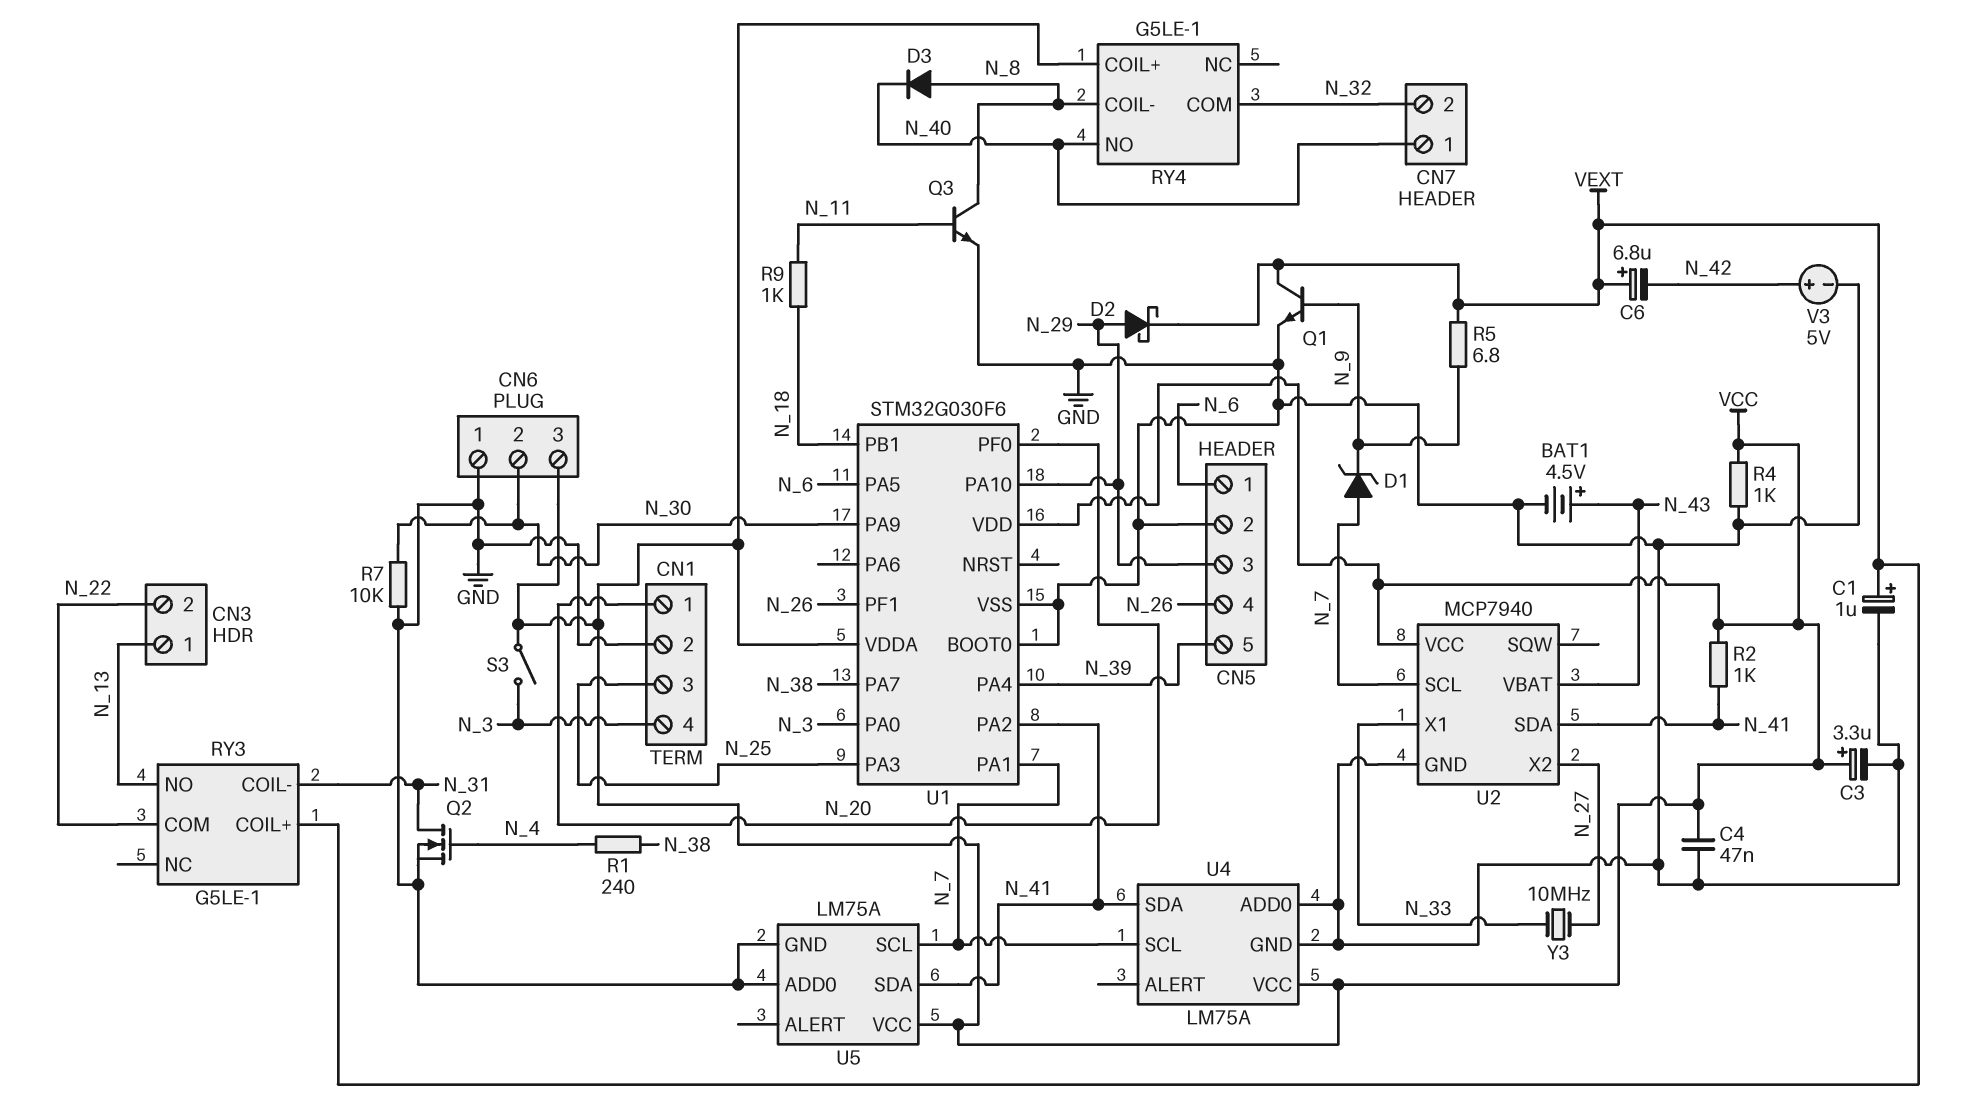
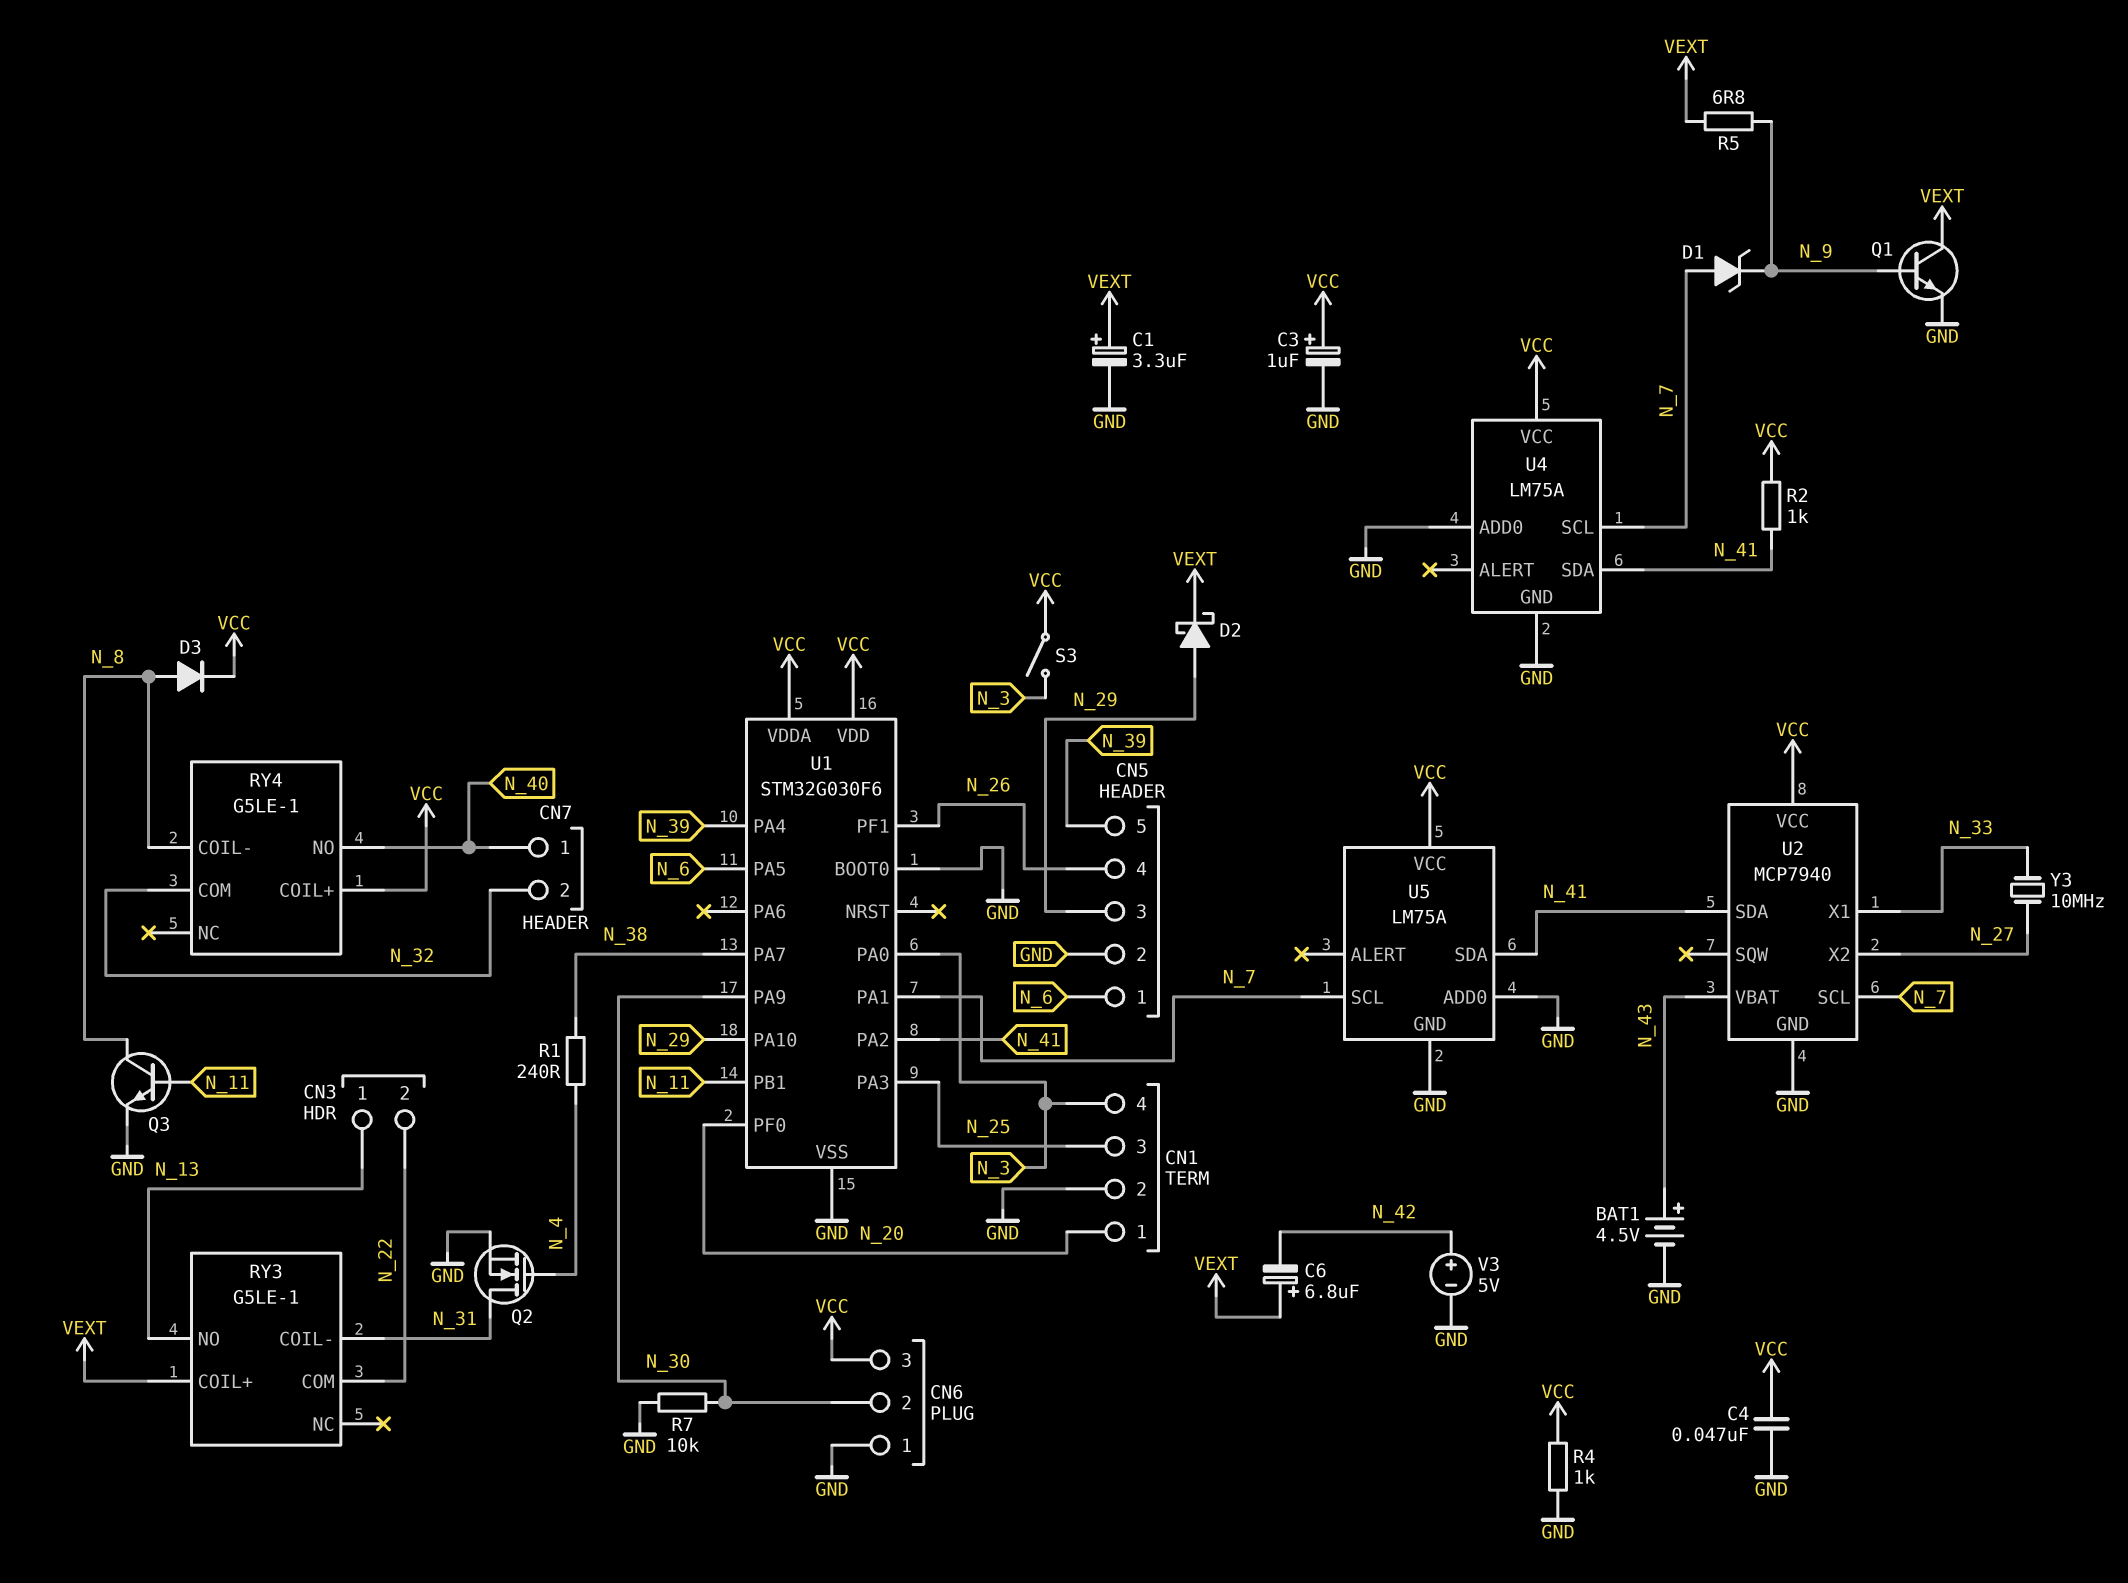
C1: 1uF (plus VEXT, minus GND) -> 3.3uF (plus VEXT, minus GND)
C3: 3.3uF (plus VCC, minus GND) -> 1uF (plus VCC, minus GND)
D3: diode (A N_8, K N_40) -> diode (A N_8, K VCC)
R9: 1k (N_11, N_18) -> none
U1 pin PB1: N_18 -> N_11

